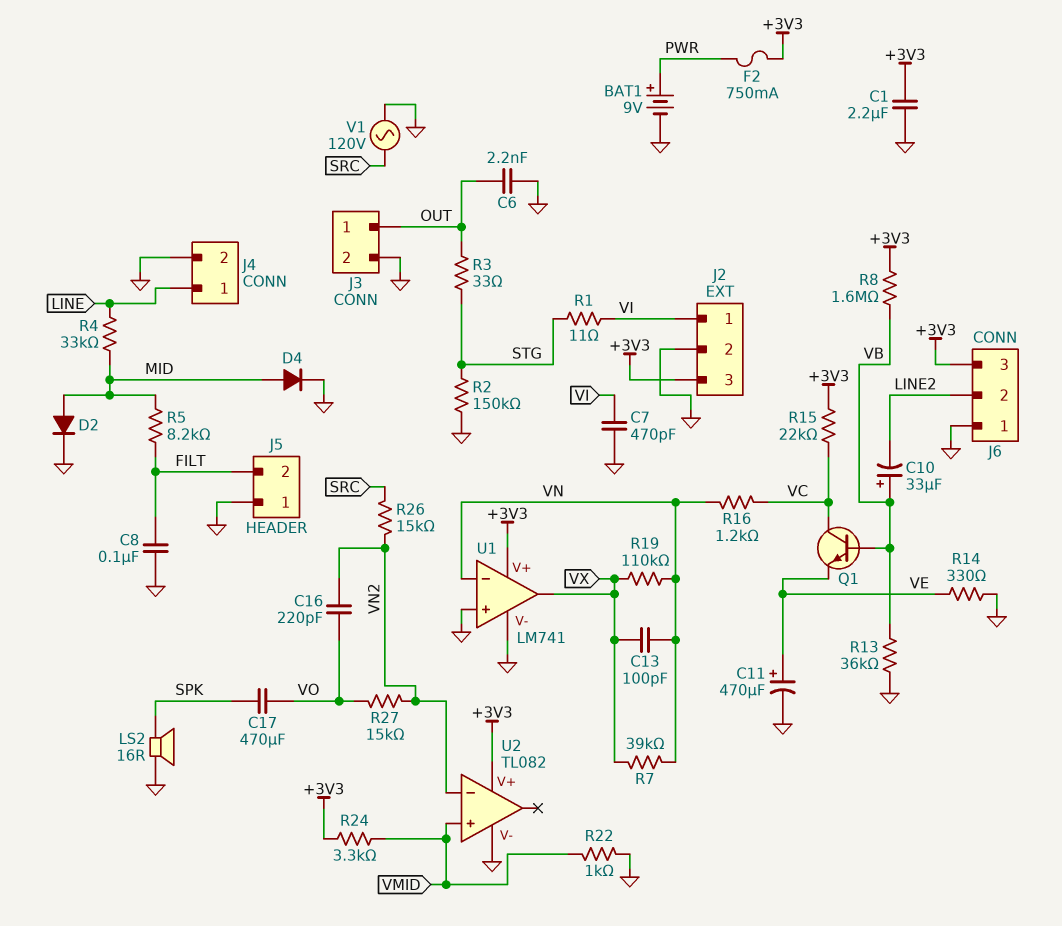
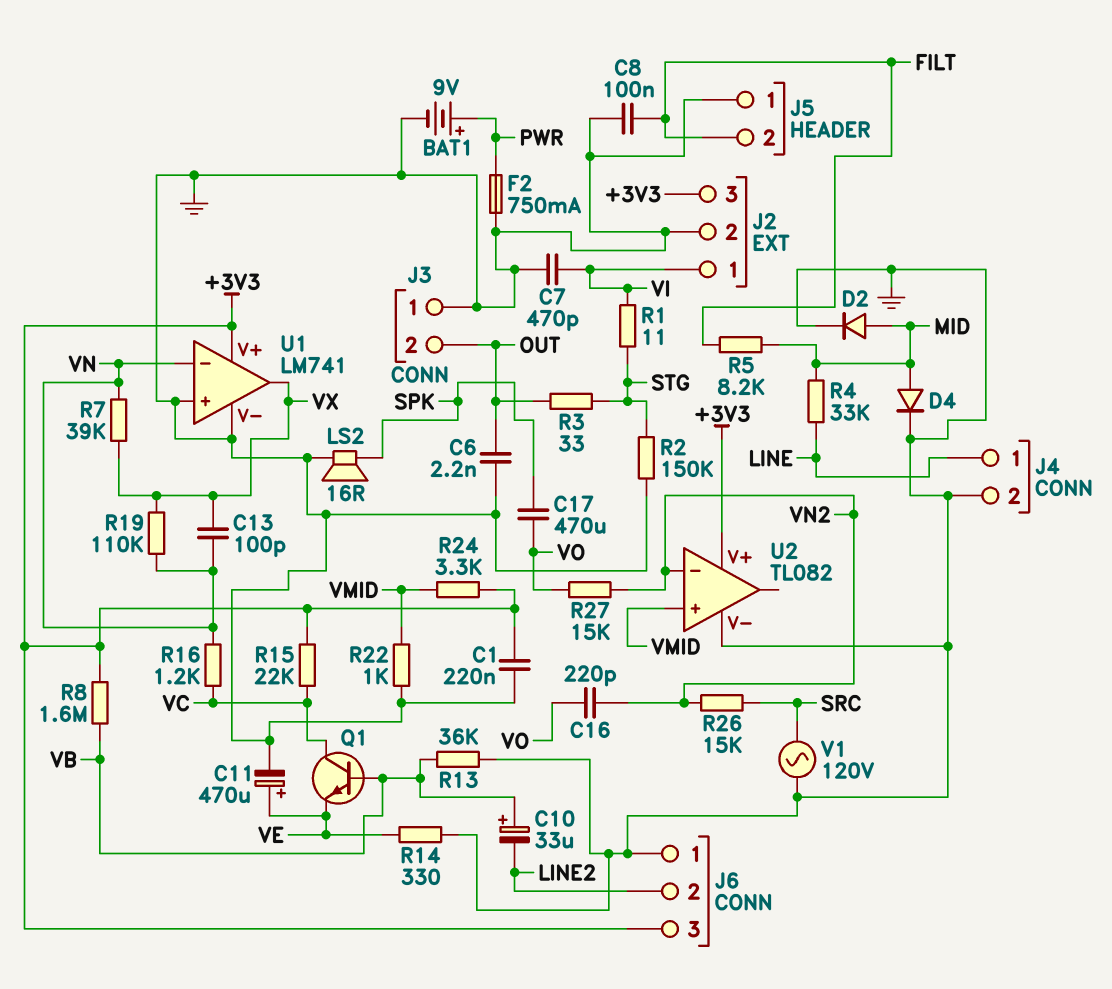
C1: 2.2uF (+3V3, GND) -> 220nF (+3V3, GND)
F2: 750mA (+3V3, PWR) -> 750mA (GND, PWR)
J3 pin 1: OUT -> GND
J3 pin 2: GND -> OUT

